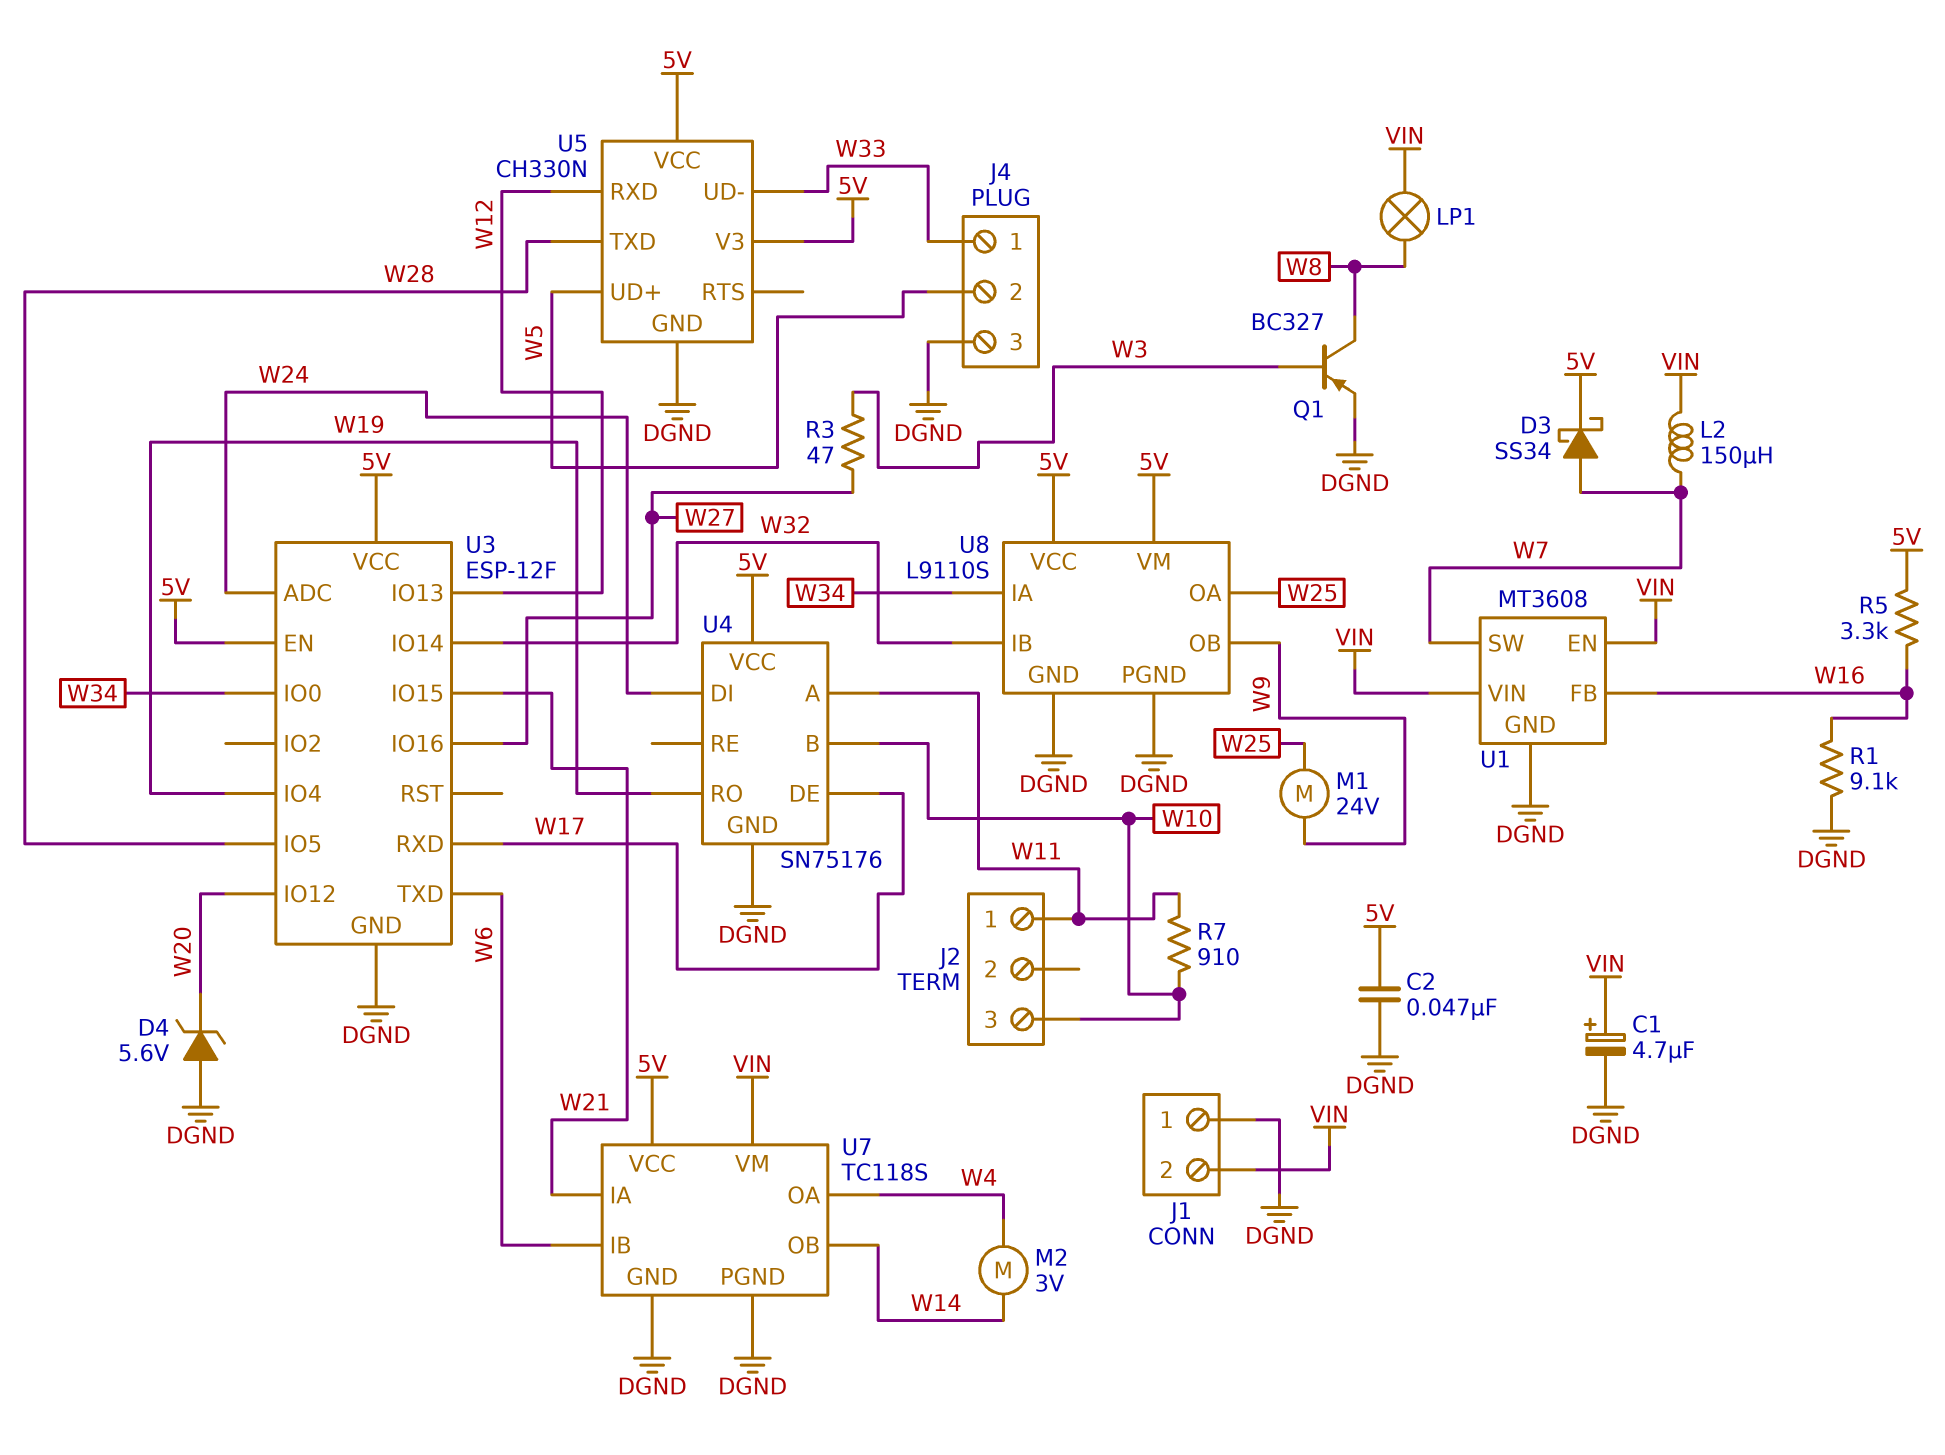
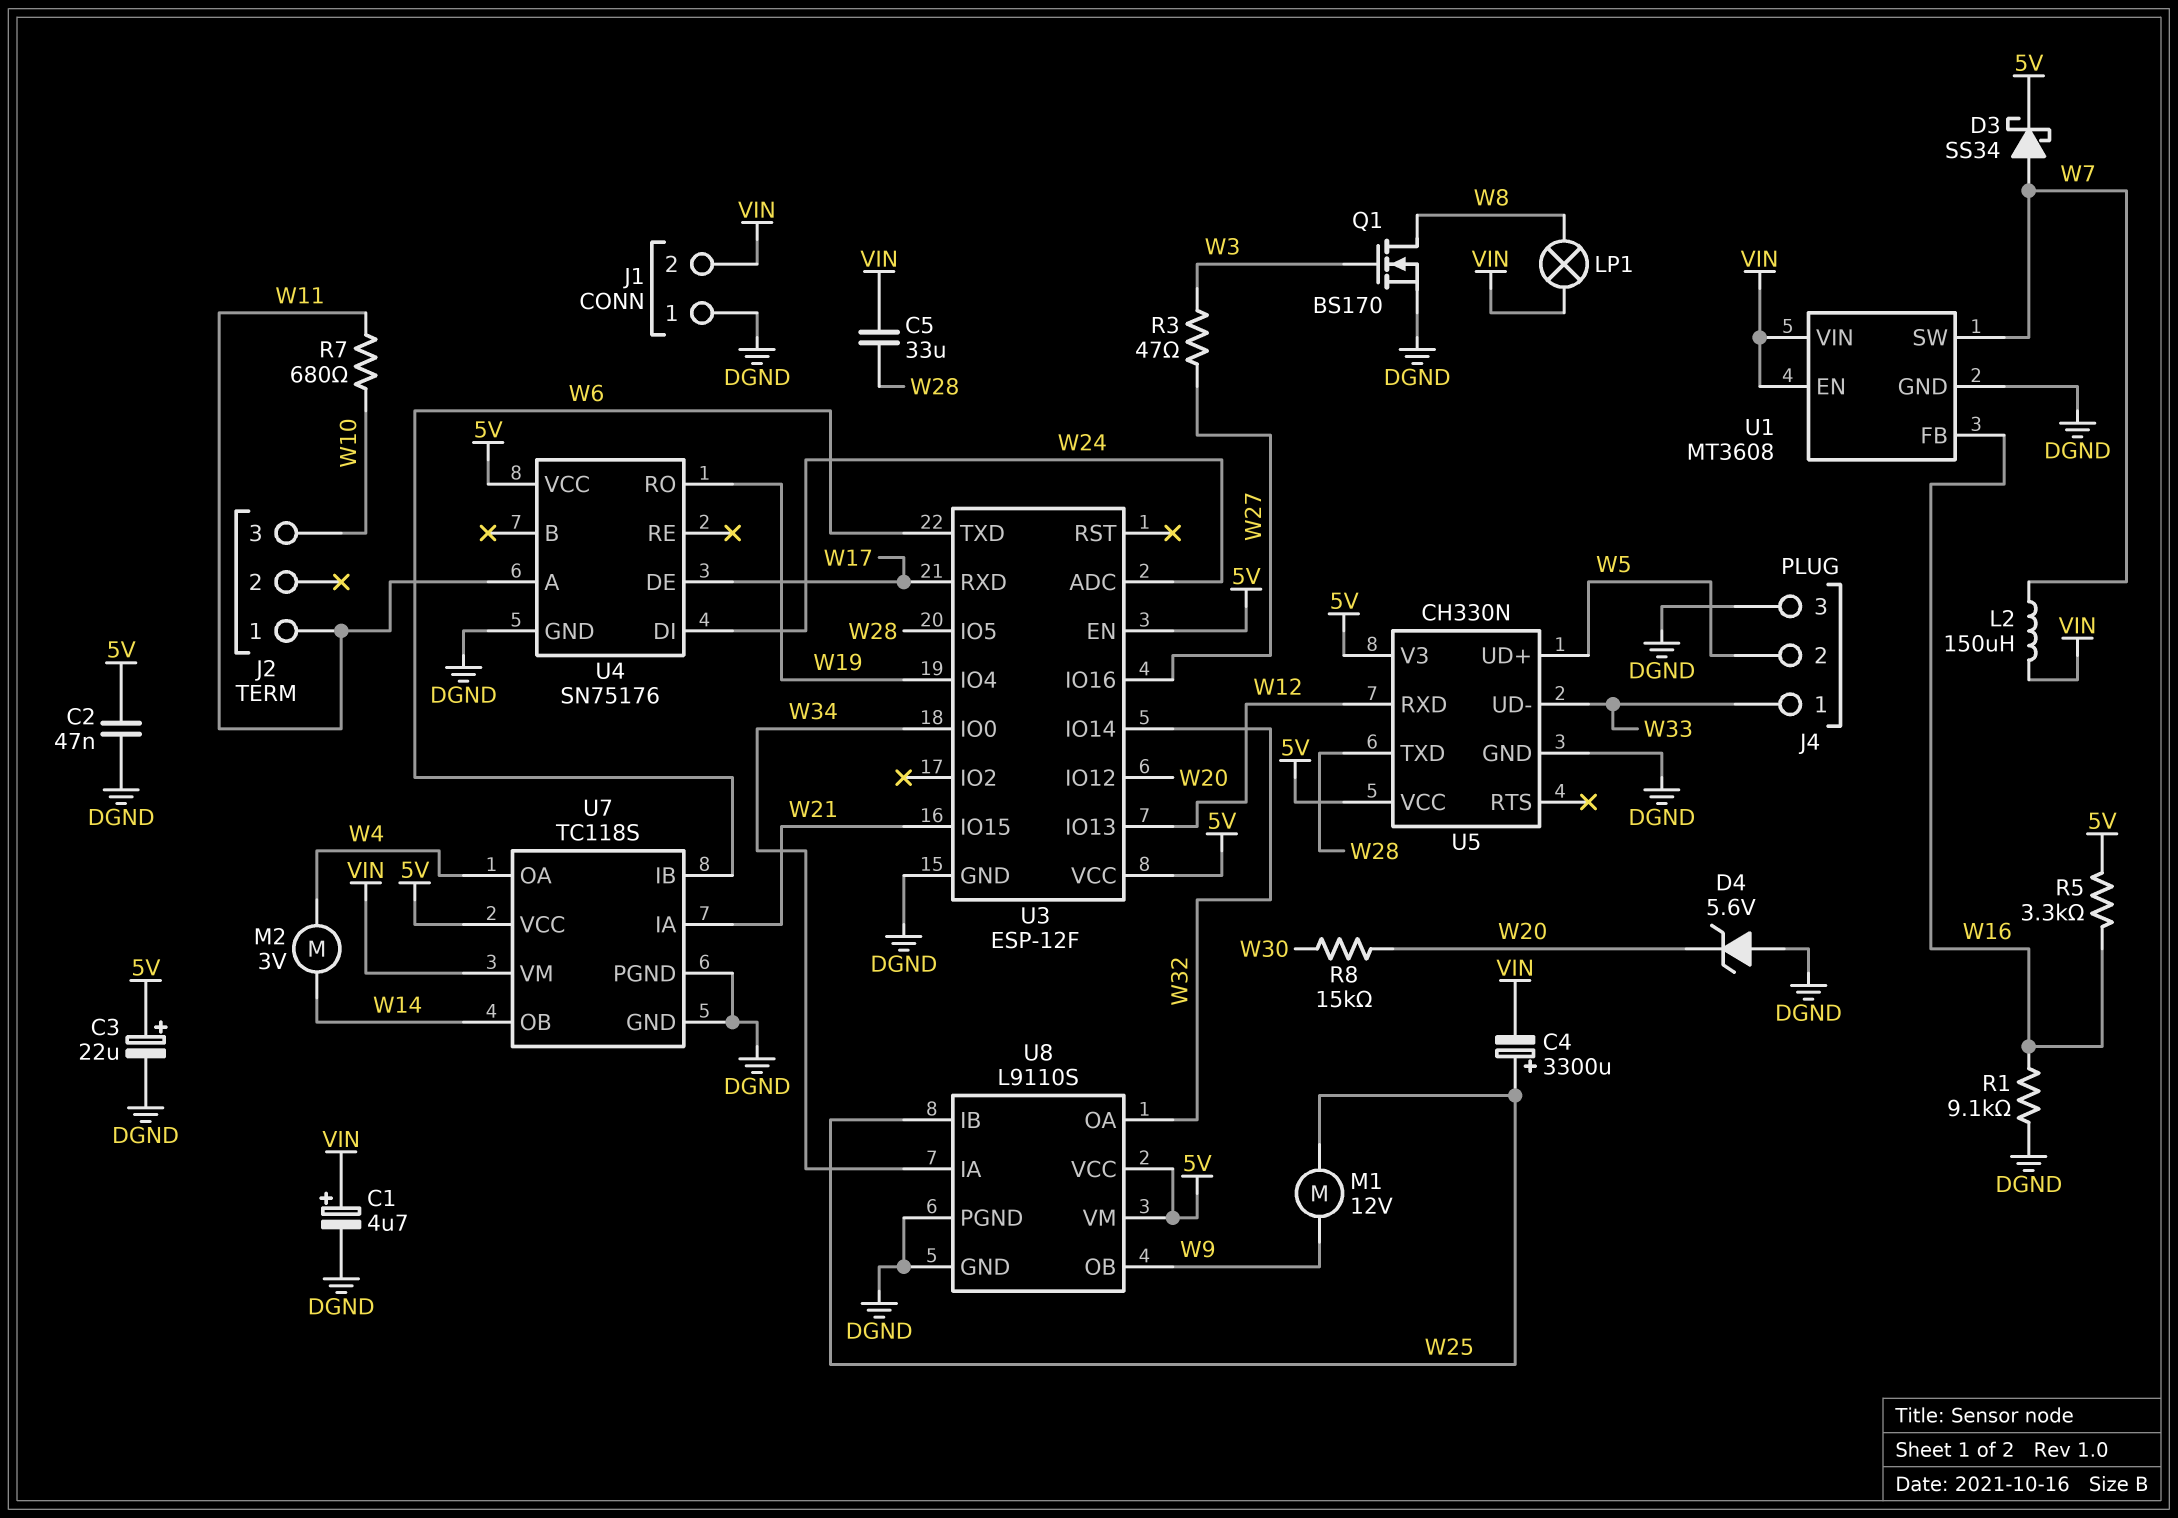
C3: none -> 22uF (plus 5V, minus DGND)
C4: none -> 3300uF (plus W25, minus VIN)
C5: none -> 33uF (VIN, W28)
M1: motor 24V (W9, W25) -> motor 12V (W9, W25)
Q1: PNP BC327 (B W3, C W8, E DGND) -> NMOS BS170 (G W3, D W8, S DGND)
R7: 910 (W10, W11) -> 680 (W10, W11)
R8: none -> 15k (W20, W30)
U4 pin B: W10 -> none
U8 pin IB: W32 -> W25
U8 pin OA: W25 -> W32

